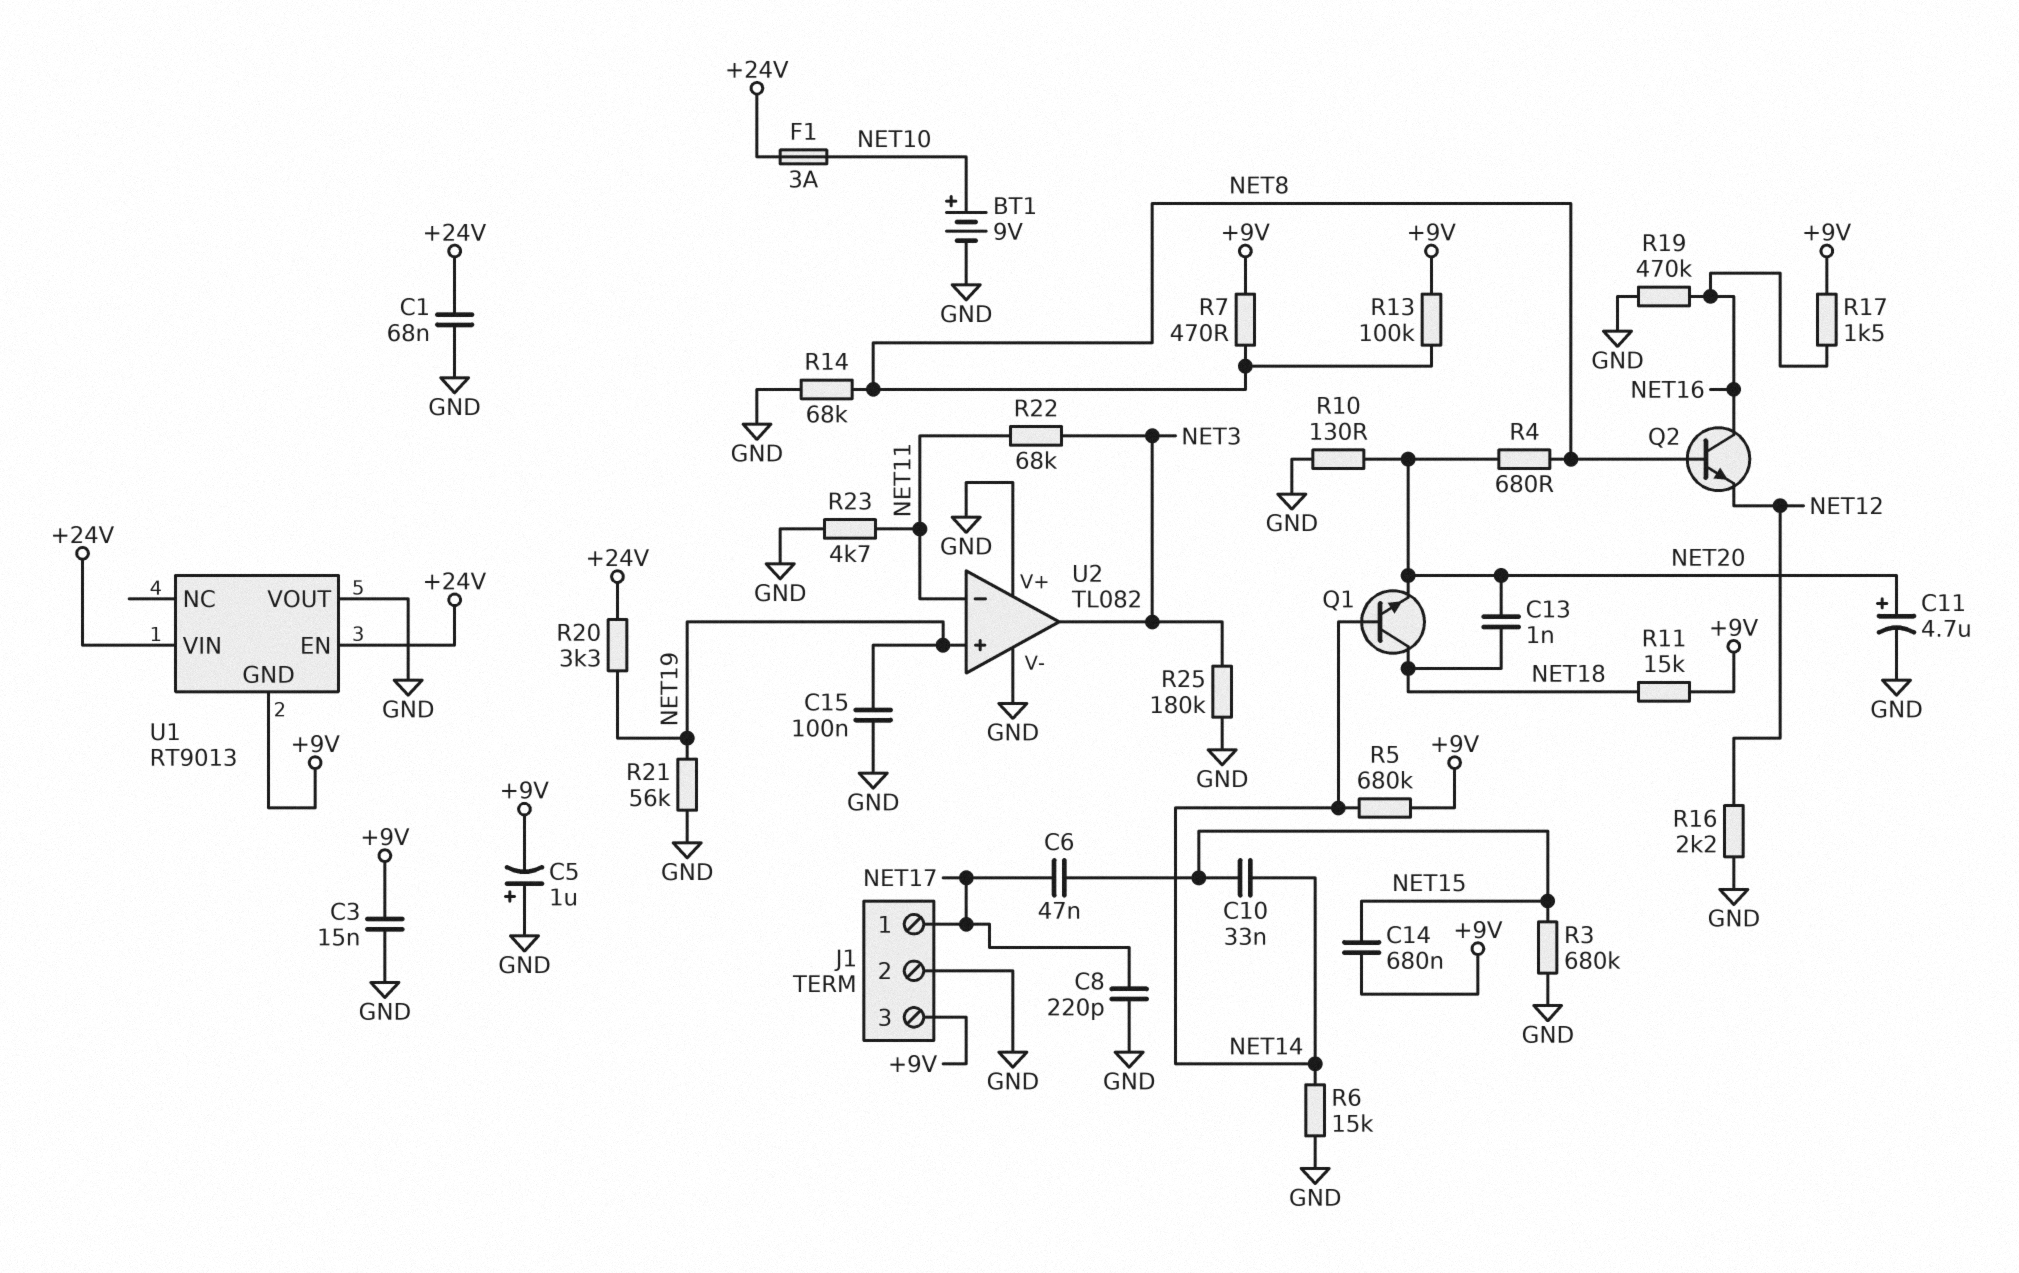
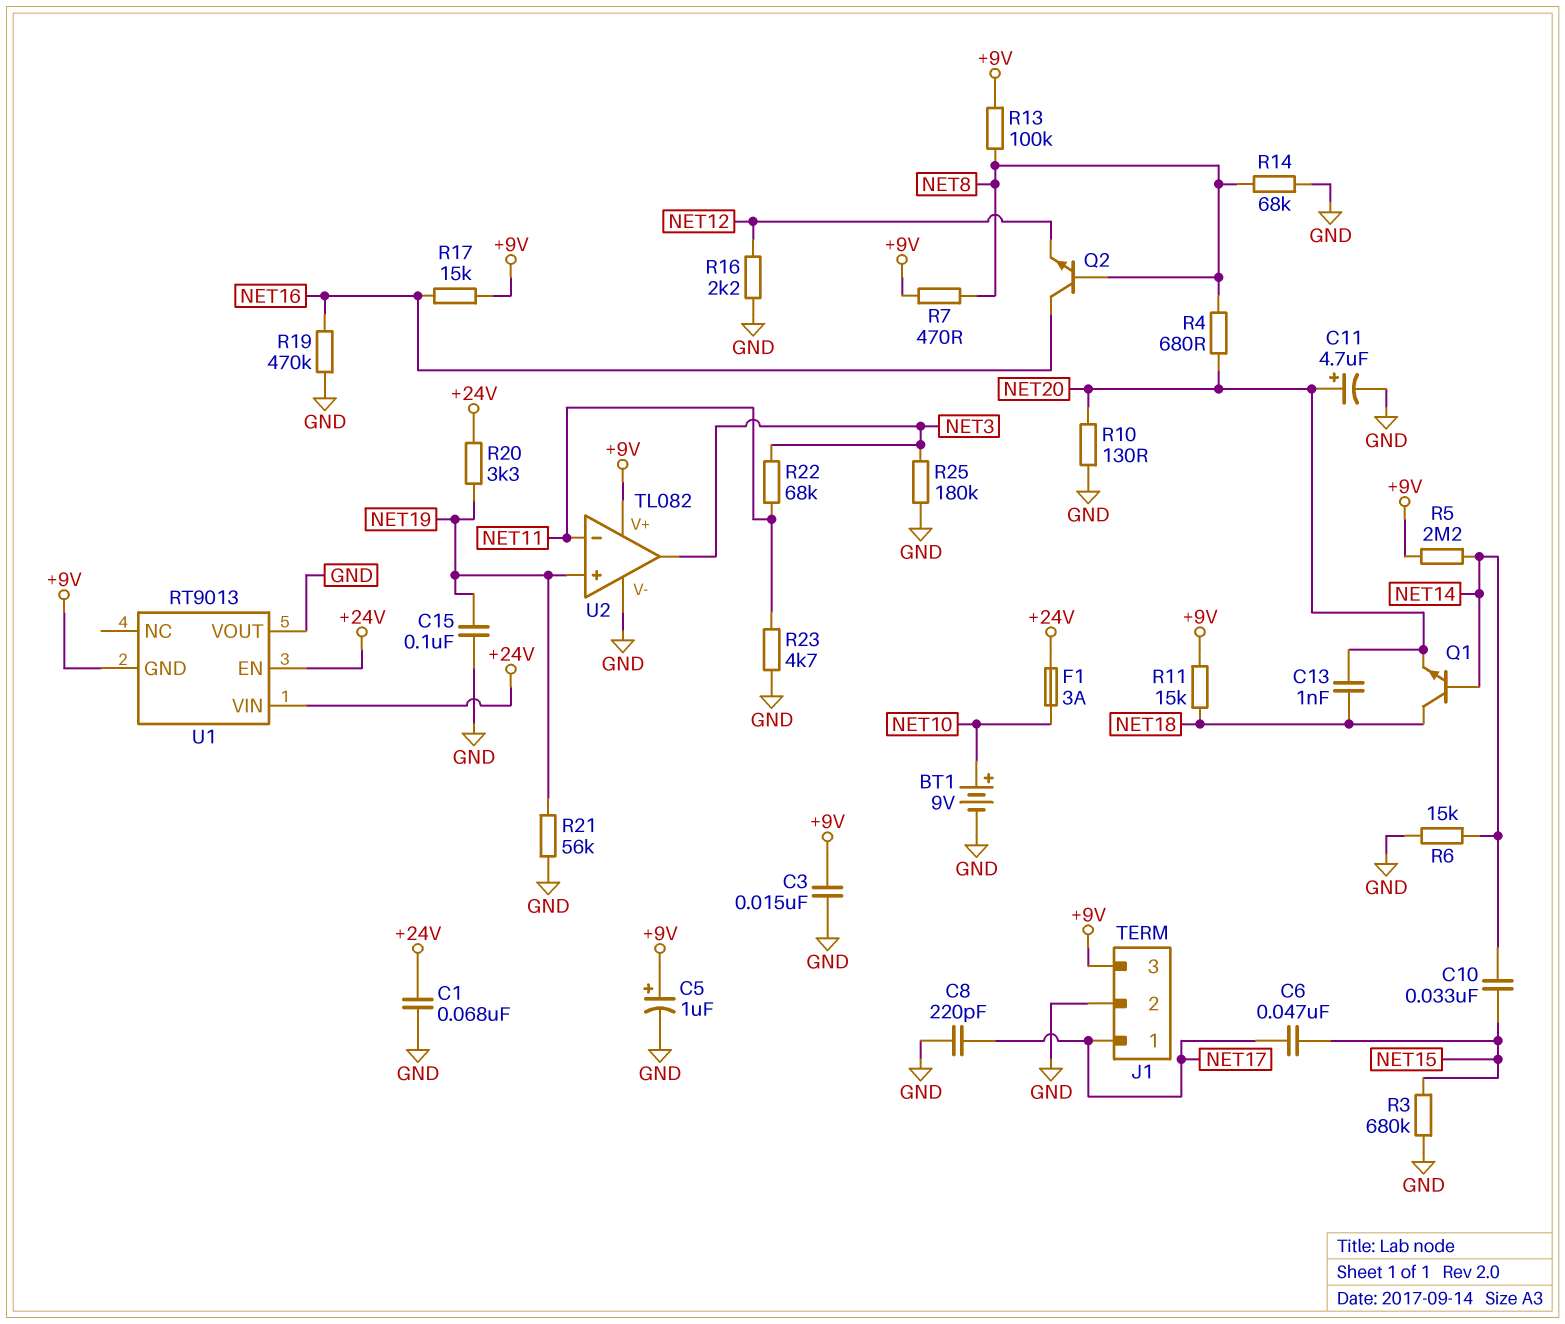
C5: 1uF (plus GND, minus +9V) -> 1uF (plus +9V, minus GND)
C14: 680nF (+9V, NET15) -> none
R5: 680k (+9V, NET14) -> 2.2M (+9V, NET14)
R17: 1.5k (+9V, NET16) -> 15k (+9V, NET16)
U2 pin V+: GND -> +9V

